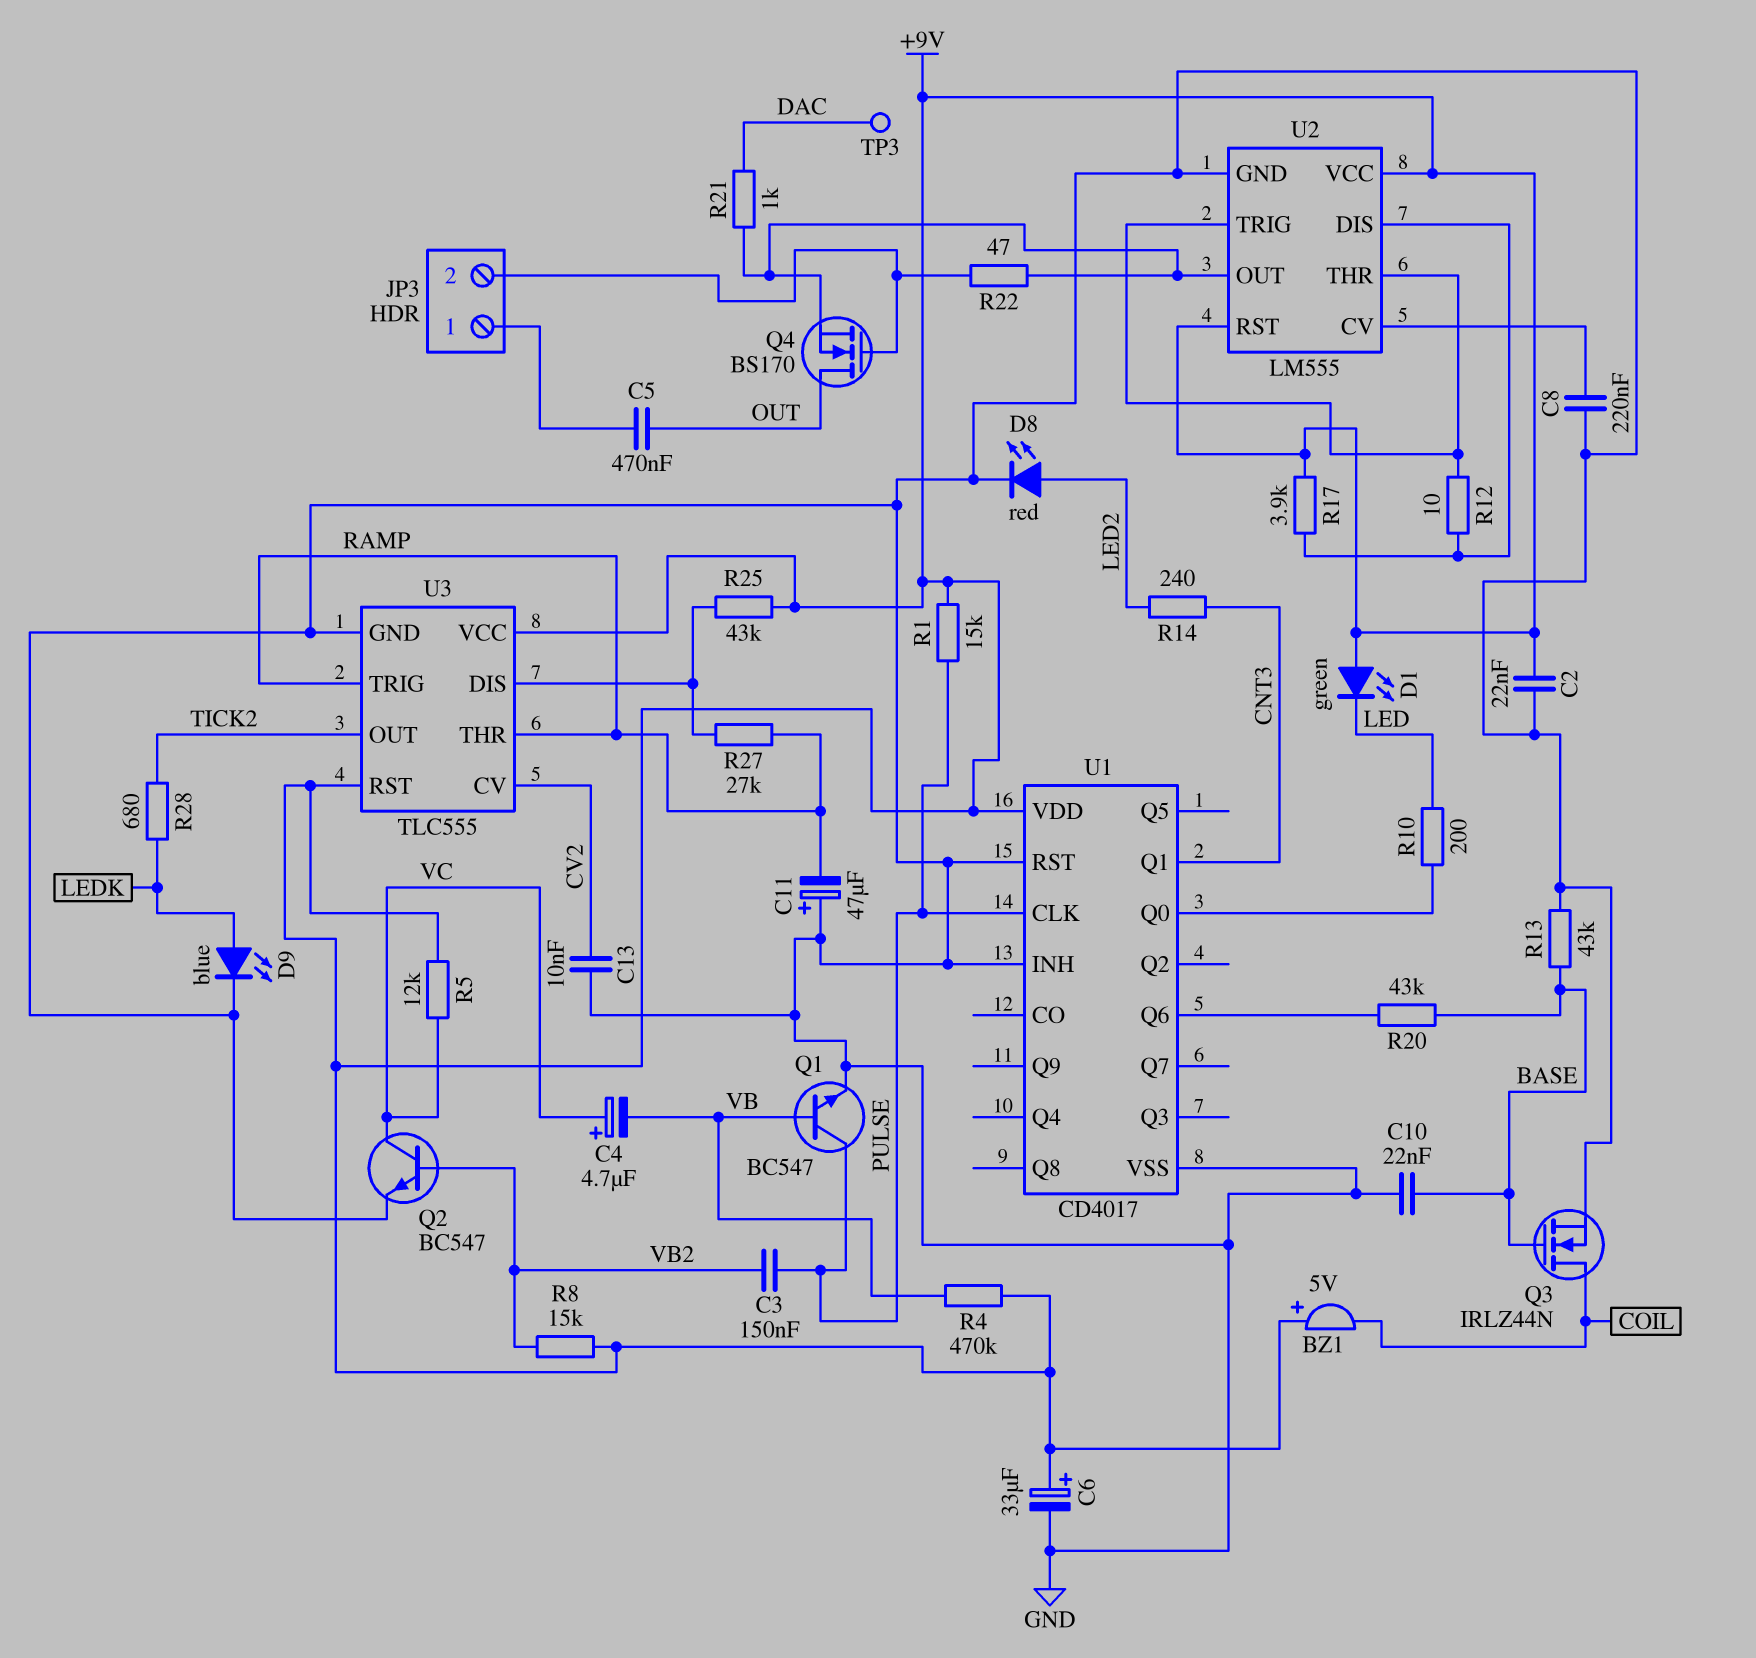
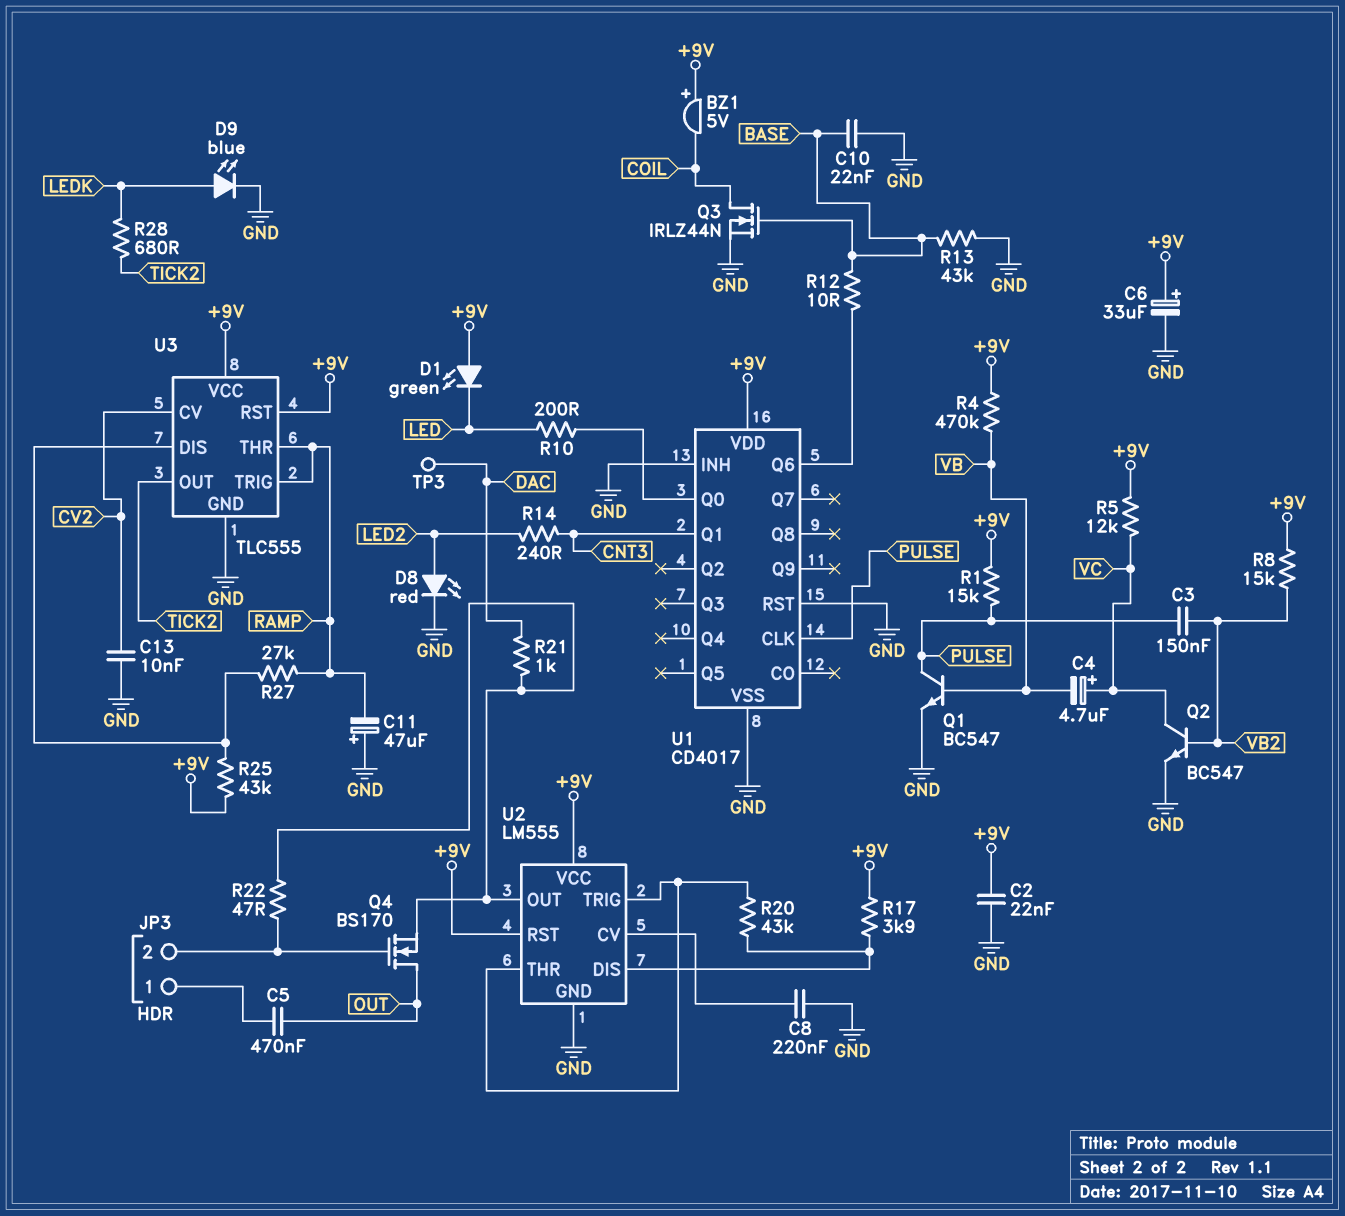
R12: 10 (U2/DIS, U2/THR) -> 10 (BASE, U1/Q6)
R20: 43k (BASE, U1/Q6) -> 43k (U2/DIS, U2/THR)

